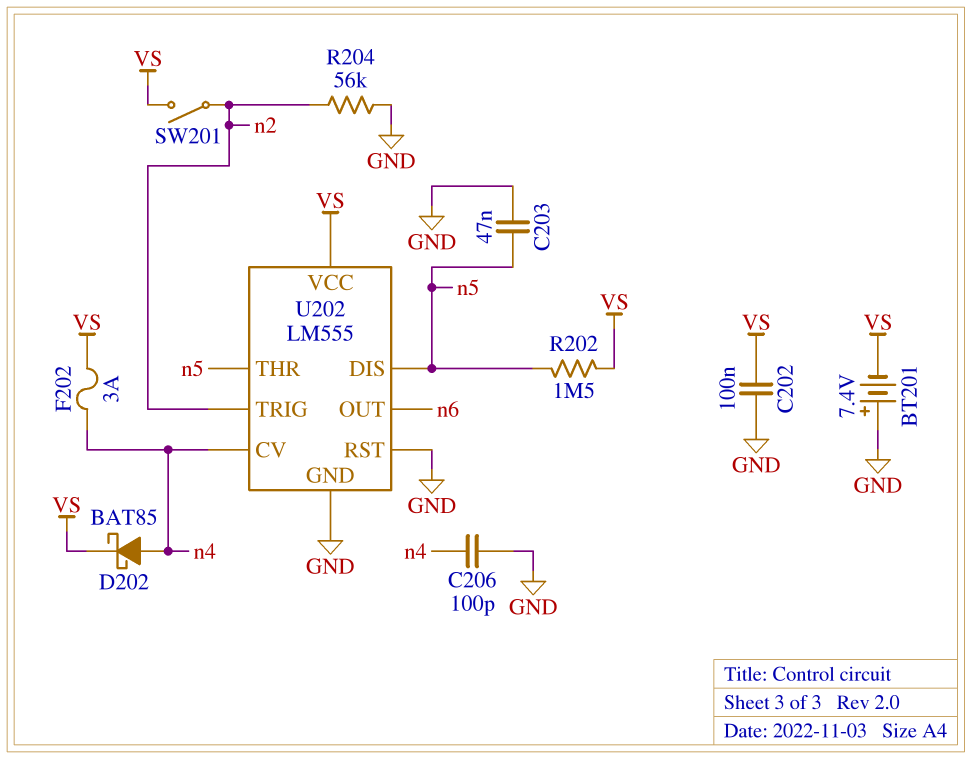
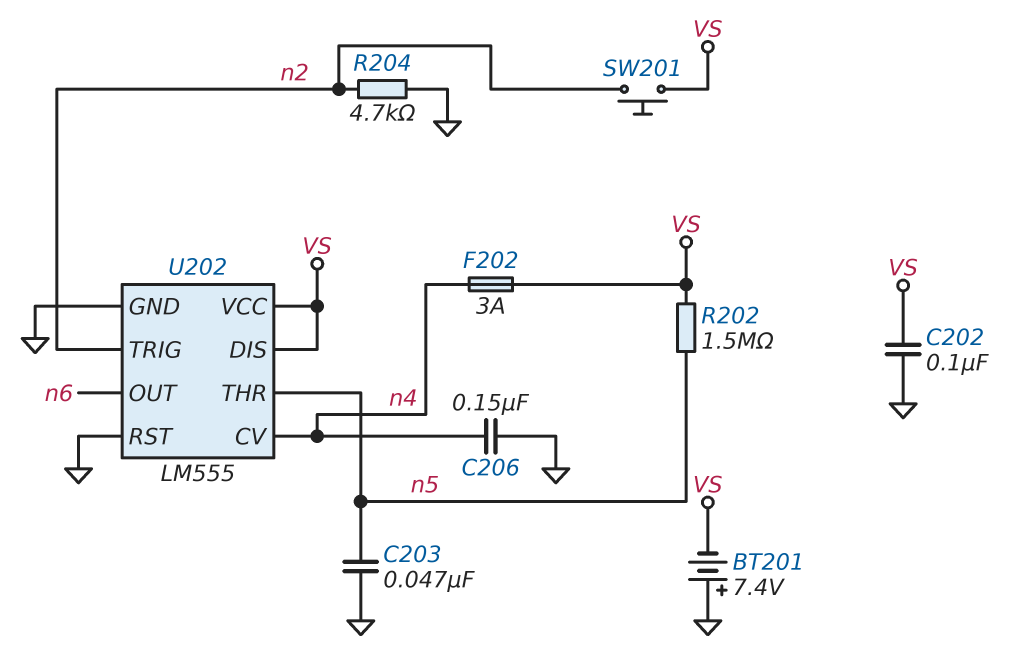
C206: 100pF (GND, n4) -> 150nF (GND, n4)
D202: schottky BAT85 (A n4, K VS) -> none
R204: 56k (GND, n2) -> 4.7k (GND, n2)
SW201: switch (VS, n2) -> button (VS, n2)
U202 pin DIS: n5 -> VS

